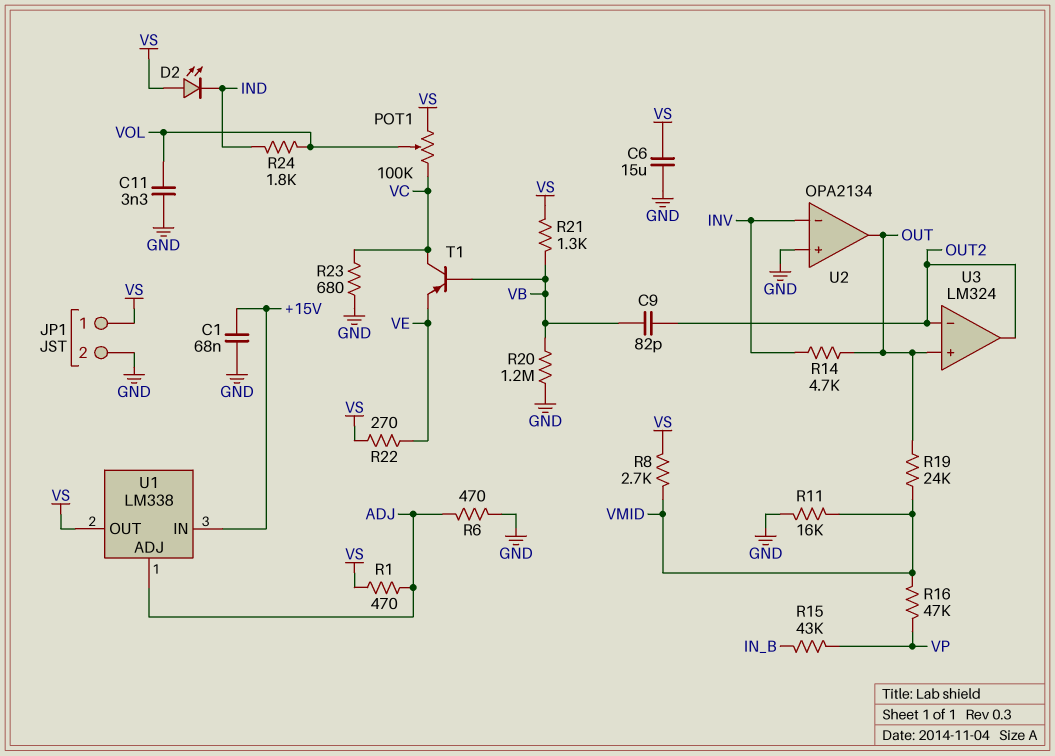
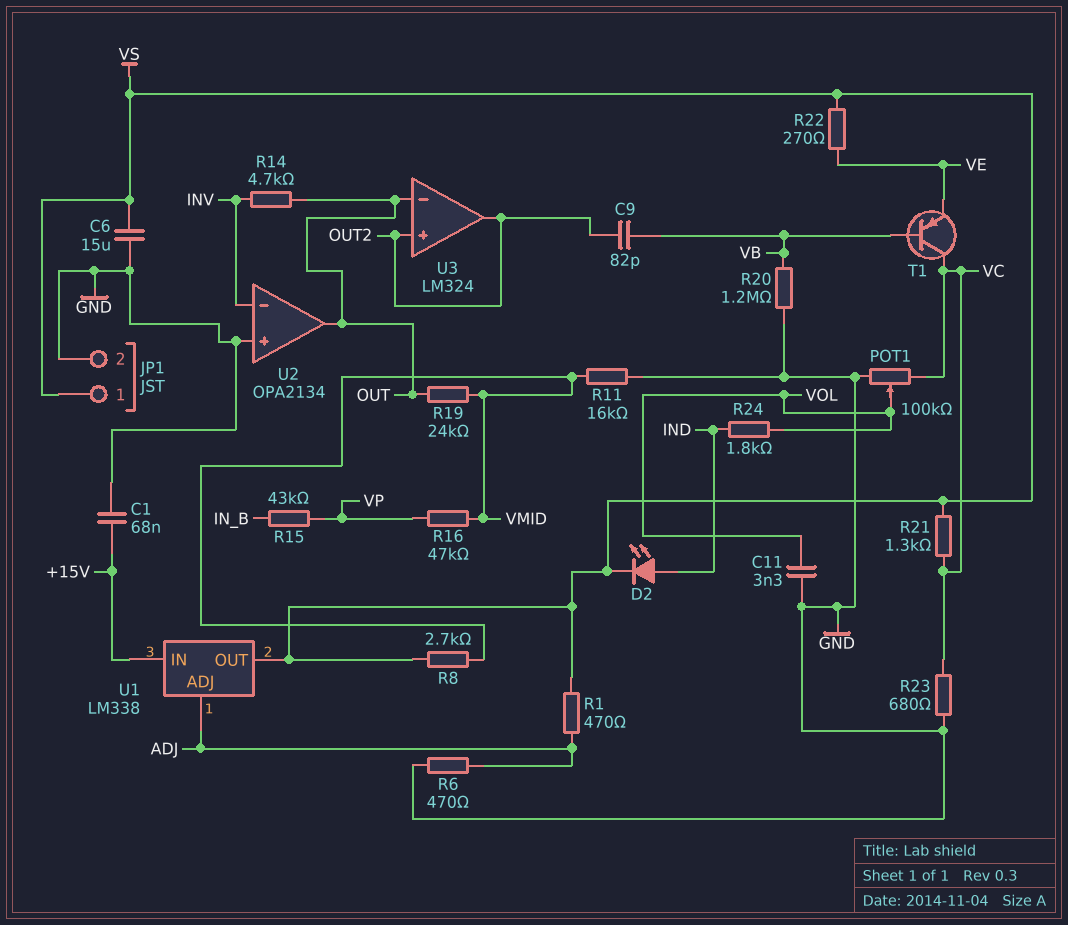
D2: LED (A VS, K IND) -> LED (A IND, K VS)
POT1: 100k (VC, VS, wiper VOL) -> 100k (GND, VC, wiper VOL)
R21: 1.3k (VB, VS) -> 1.3k (VC, VS)
U3 pin in+: OUT -> OUT2
U3 pin in-: OUT2 -> OUT

